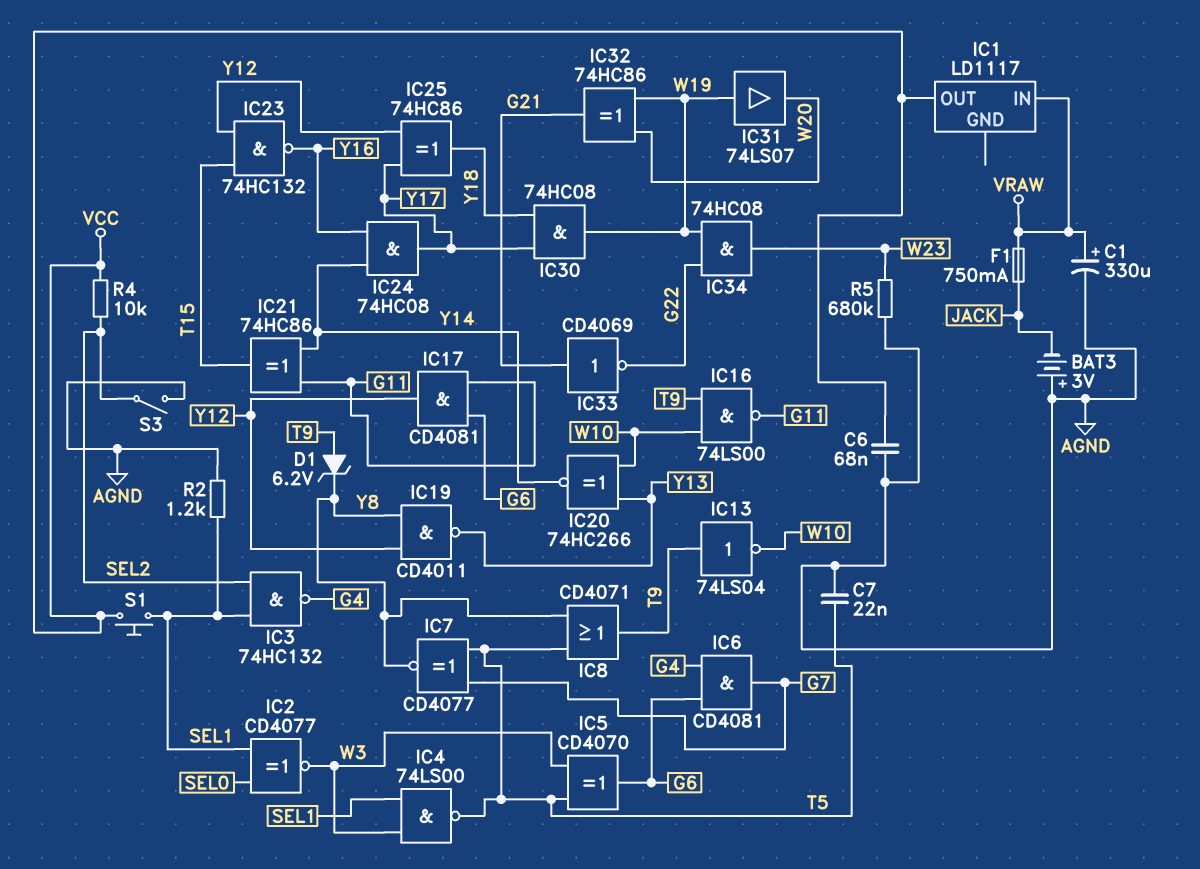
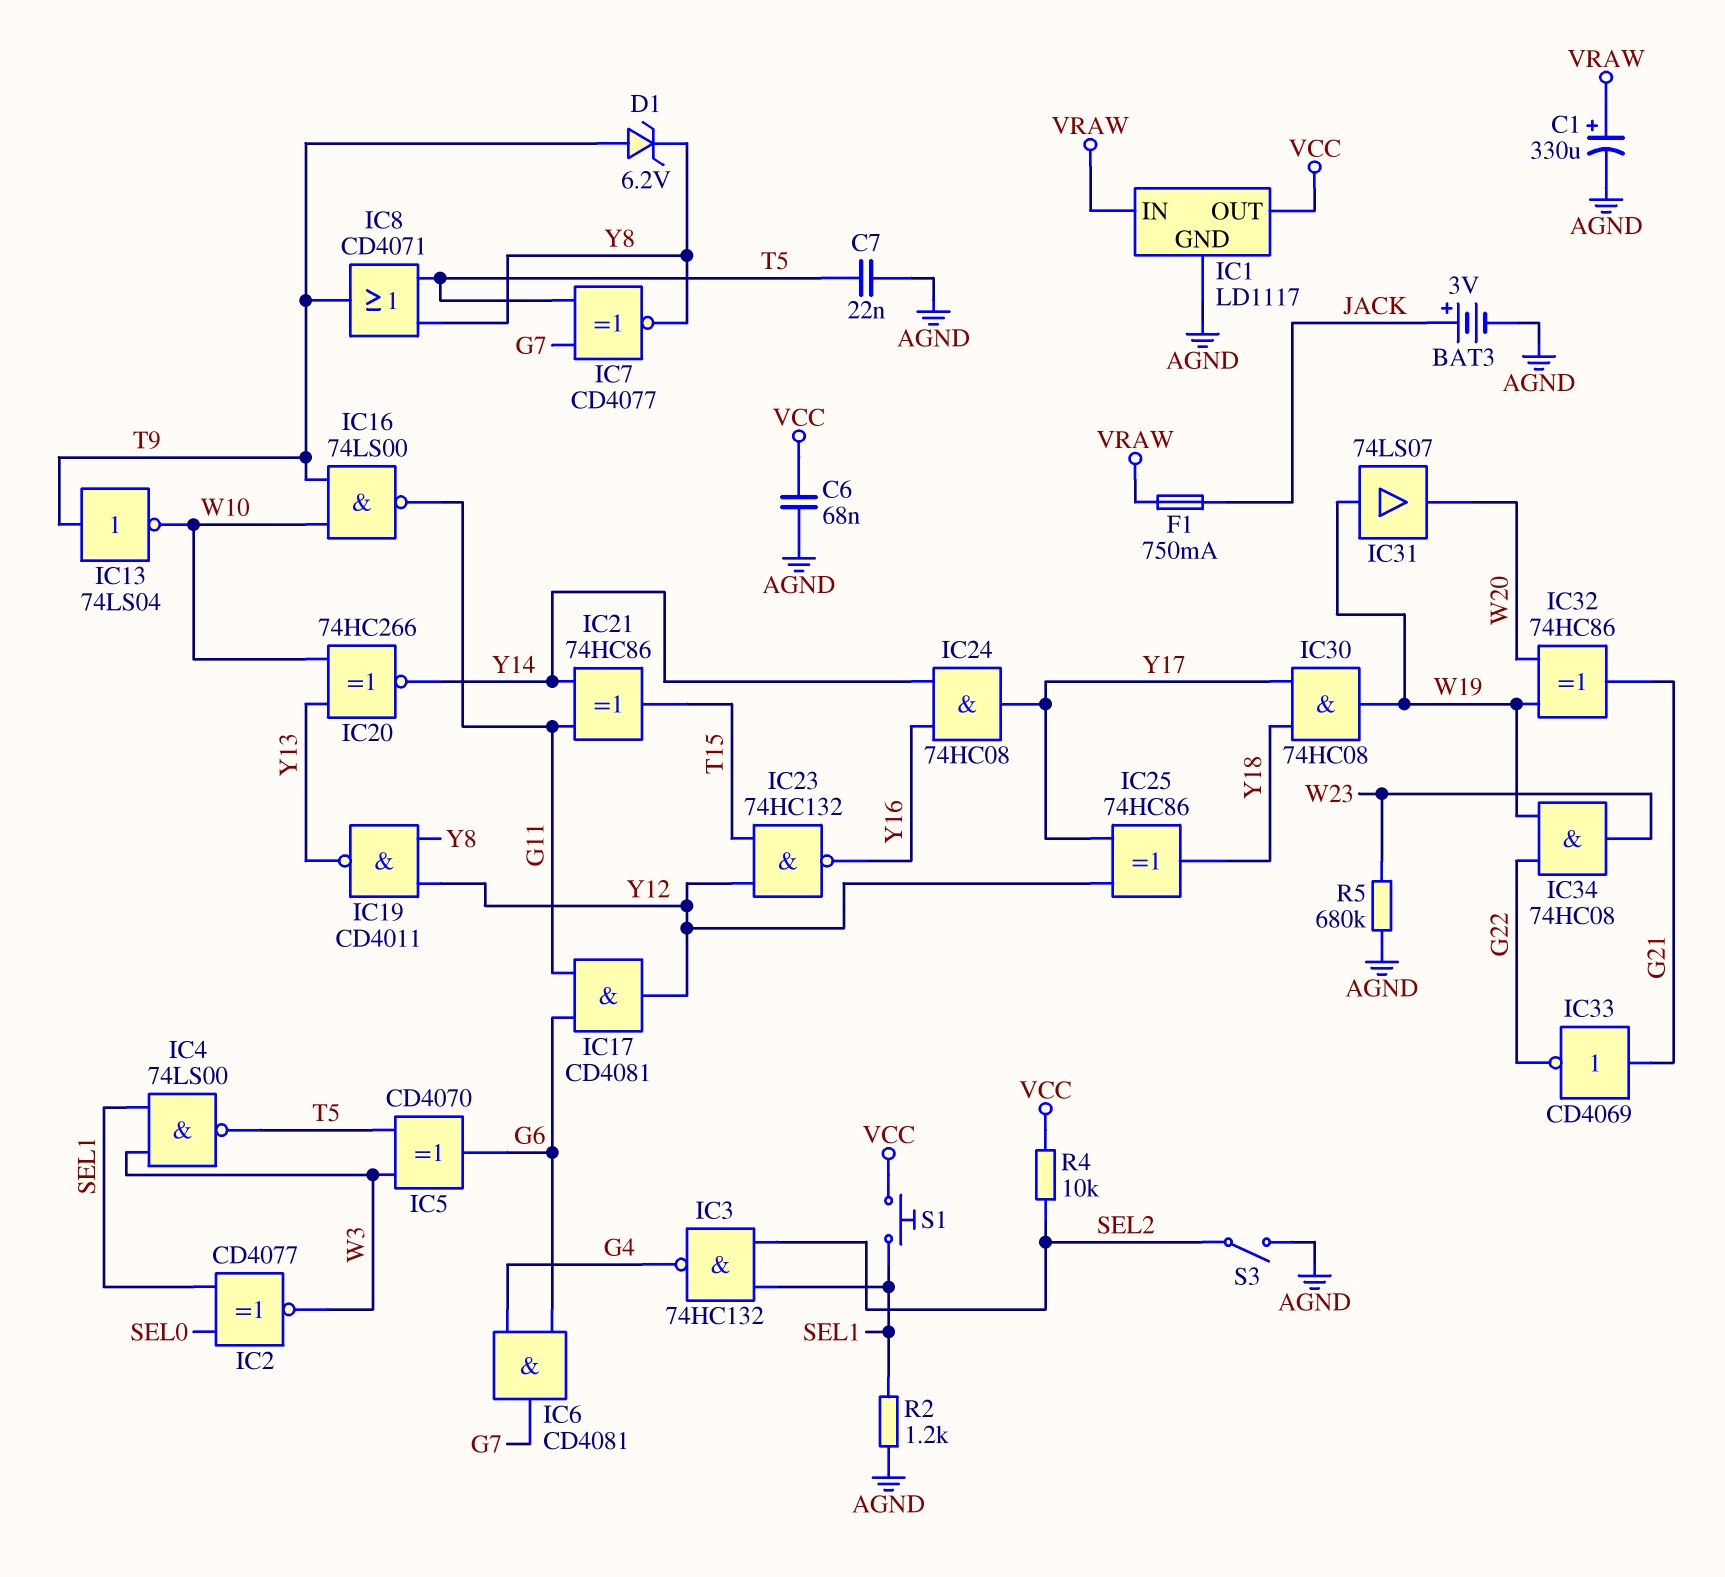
BAT3: 3V (plus AGND, minus JACK) -> 3V (plus JACK, minus AGND)
IC1 pin GND: none -> AGND

